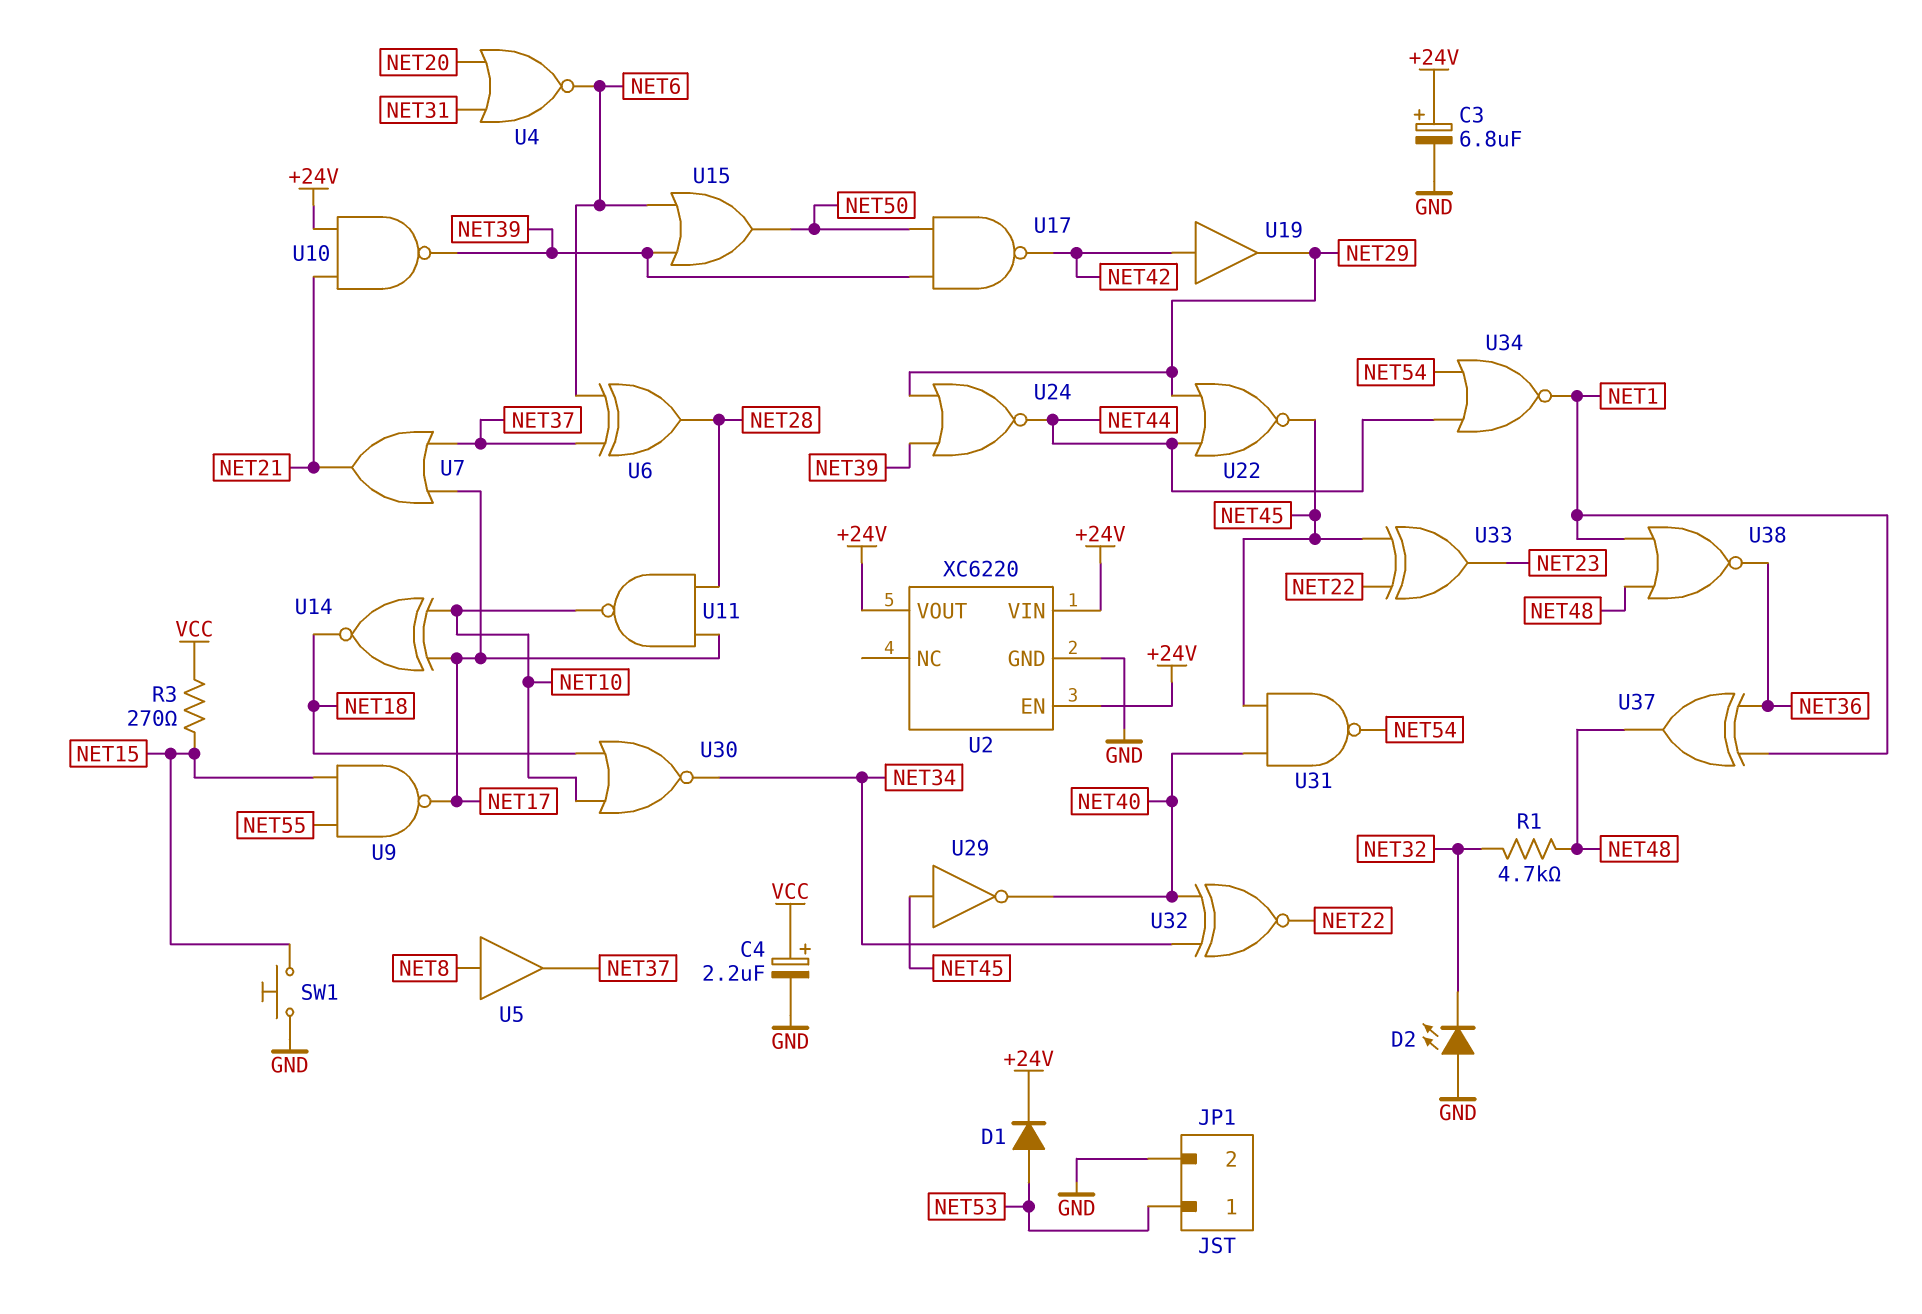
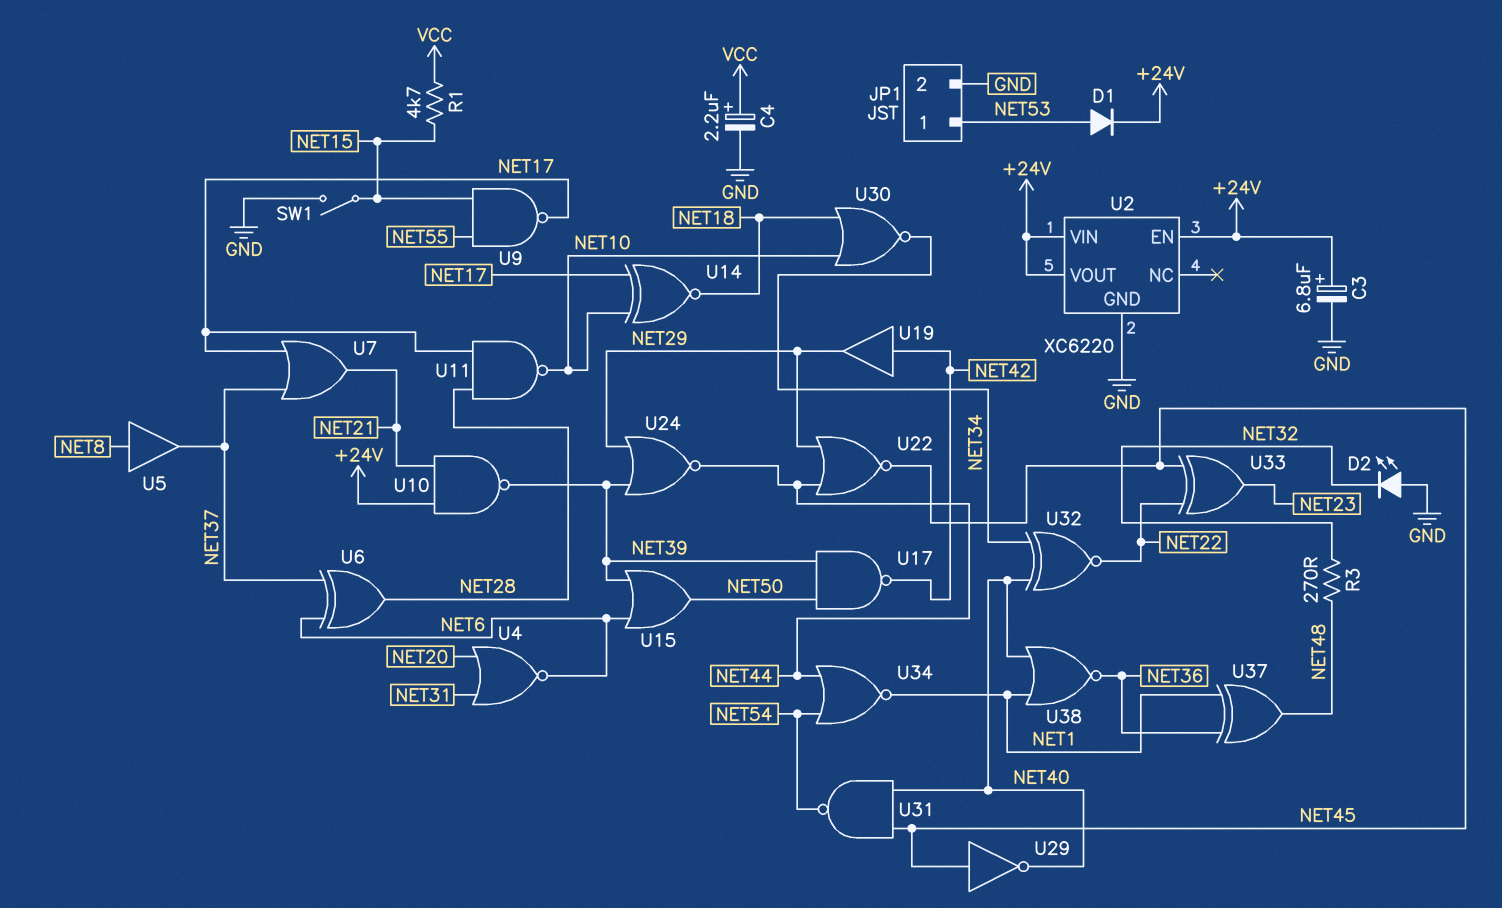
R1: 4.7k (NET32, NET48) -> 4.7k (NET15, VCC)
R3: 270 (NET15, VCC) -> 270 (NET32, NET48)
SW1: button (GND, NET15) -> switch (GND, NET15)
U38: NOR (in NET1, in NET48, out NET36) -> NOR (in NET1, in NET40, out NET36)

